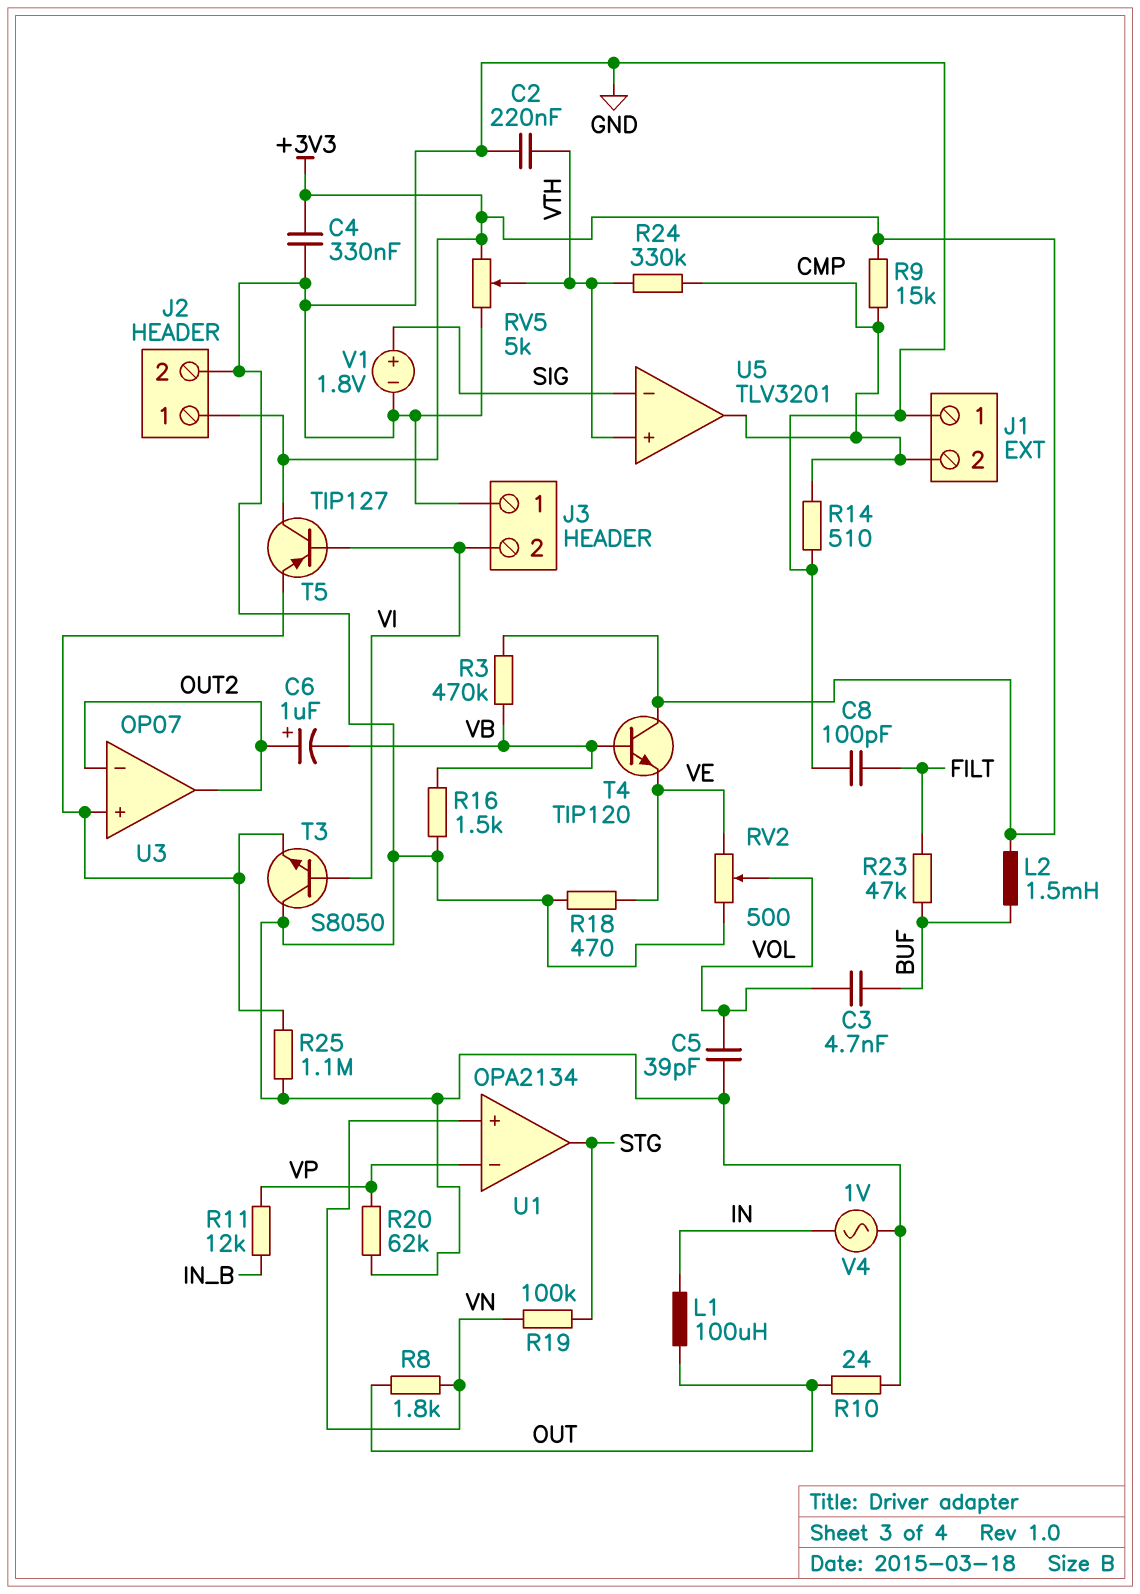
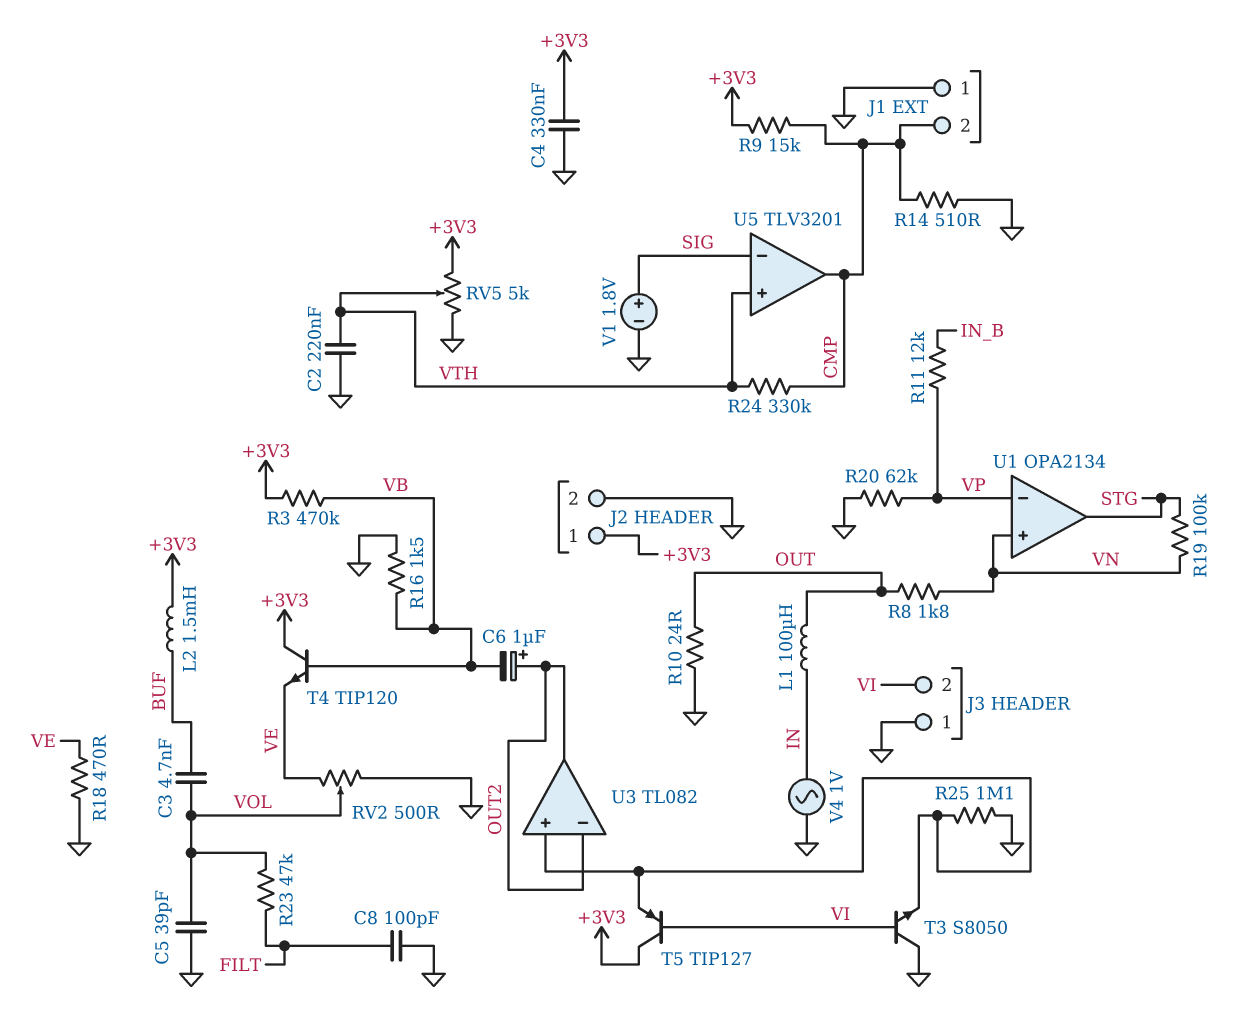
R23: 47k (BUF, FILT) -> 47k (FILT, VOL)
U3: OP07 -> TL082

